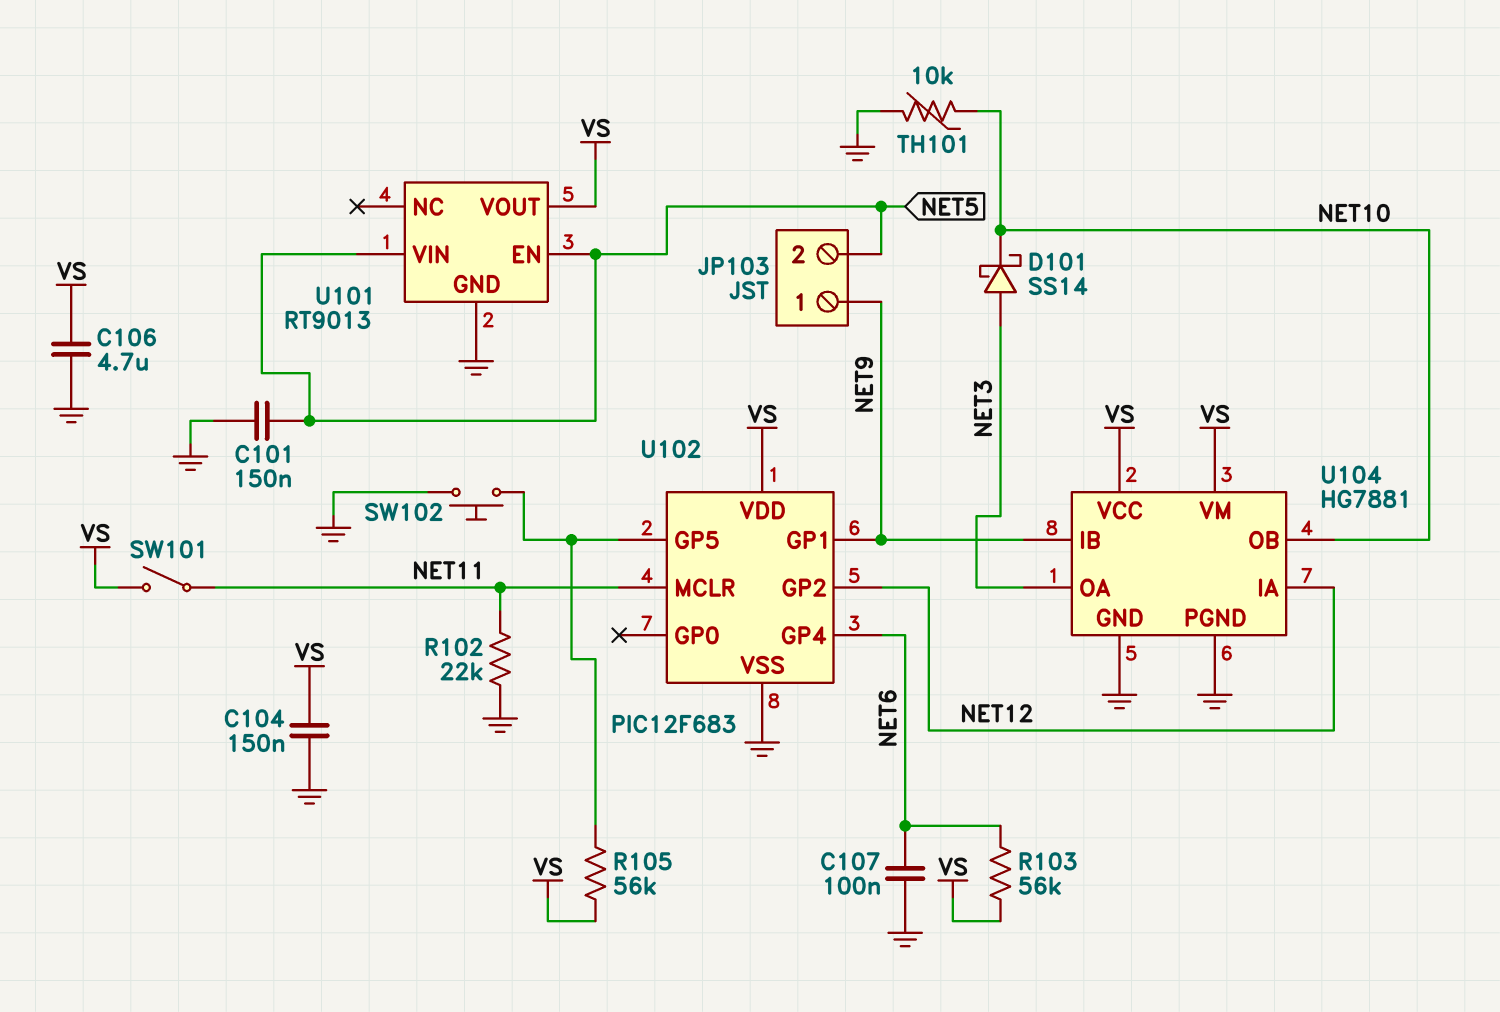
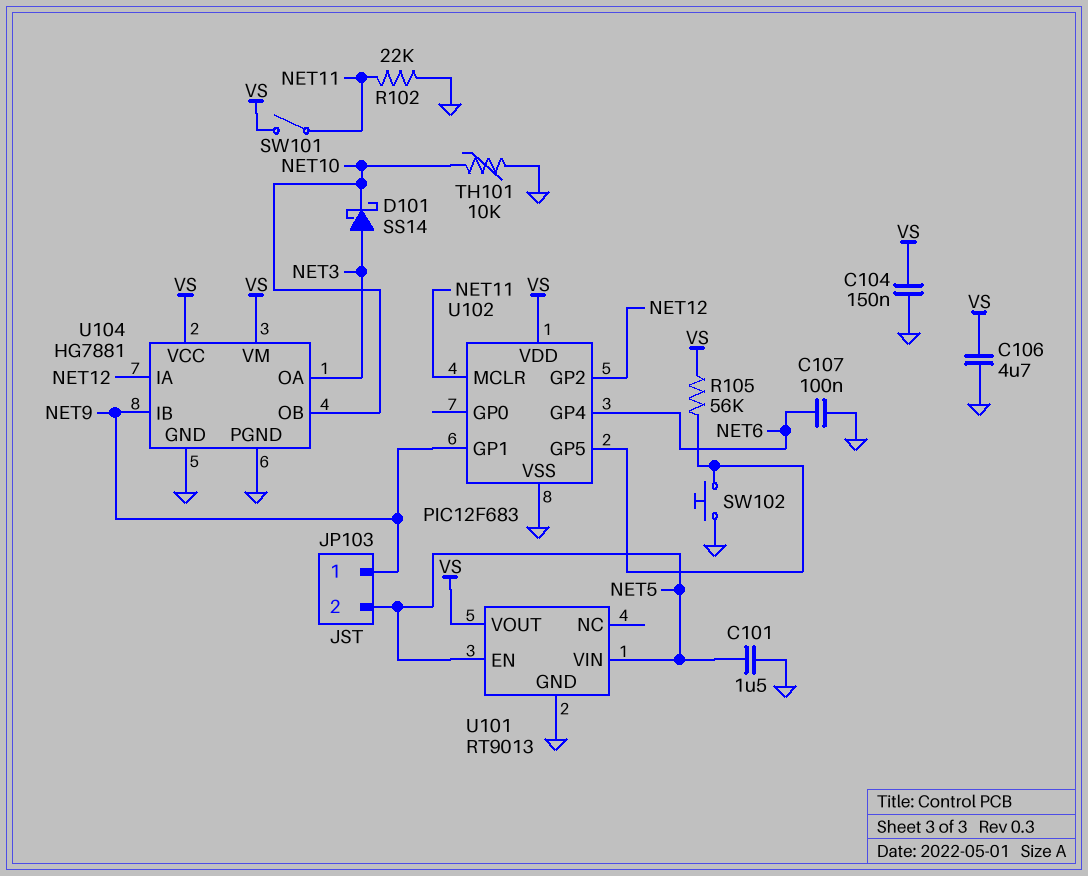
C101: 150nF (GND, NET5) -> 1.5uF (GND, NET5)
R103: 56k (NET6, VS) -> none

